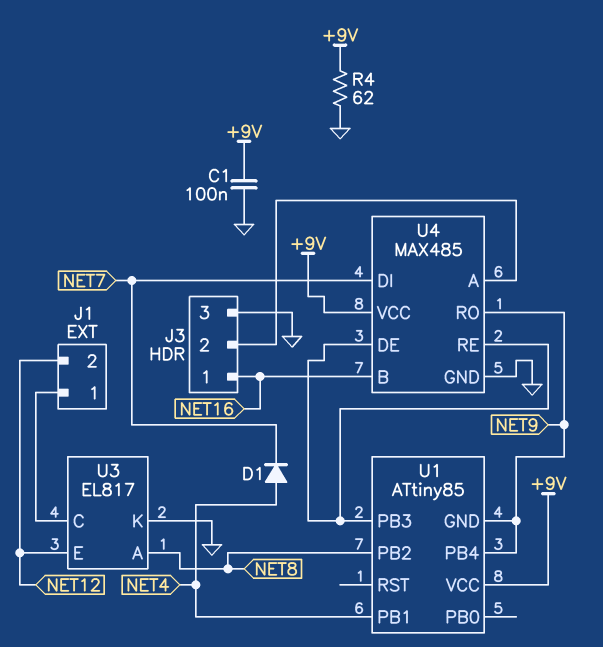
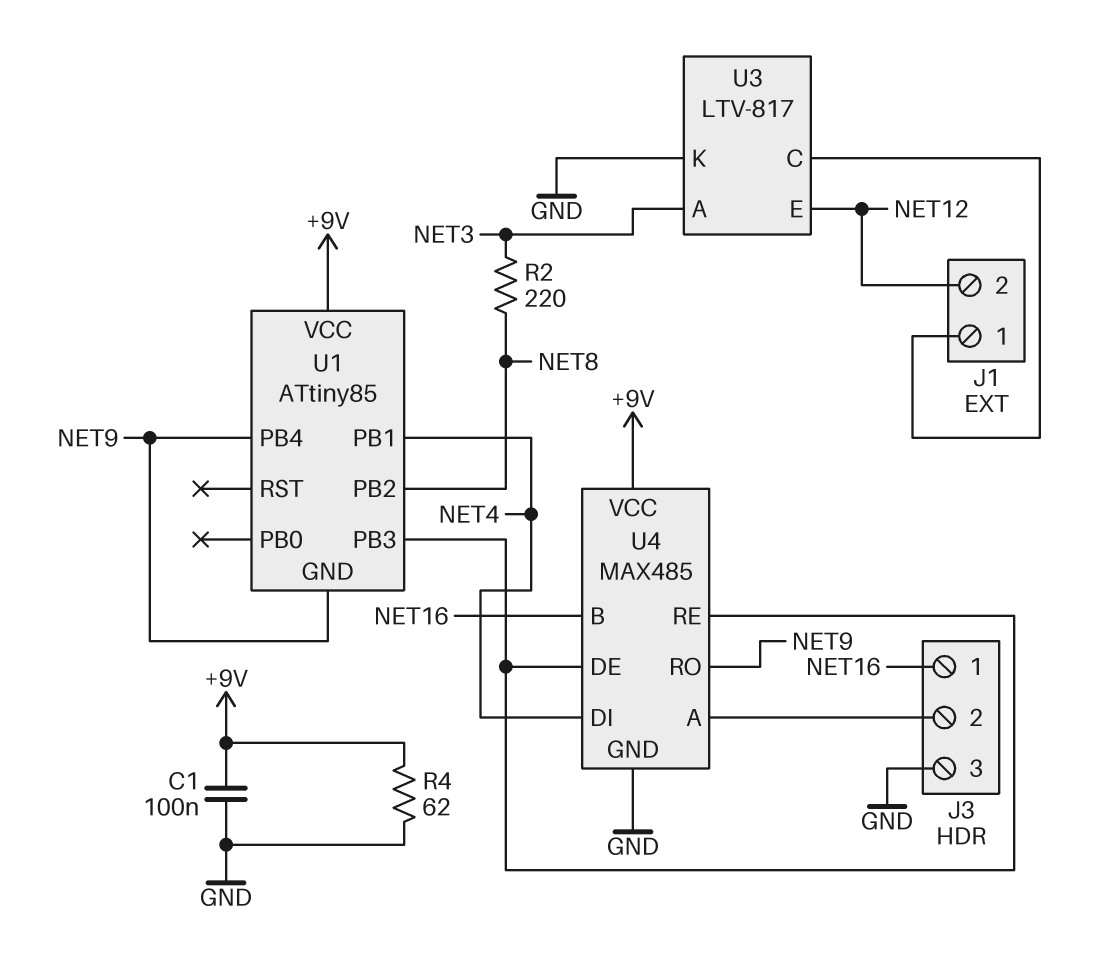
D1: diode (A NET4, K NET7) -> none
R2: none -> 220 (NET3, NET8)
U3: EL817 -> LTV-817
U3 pin A: NET8 -> NET3
U4 pin DI: NET7 -> NET4

